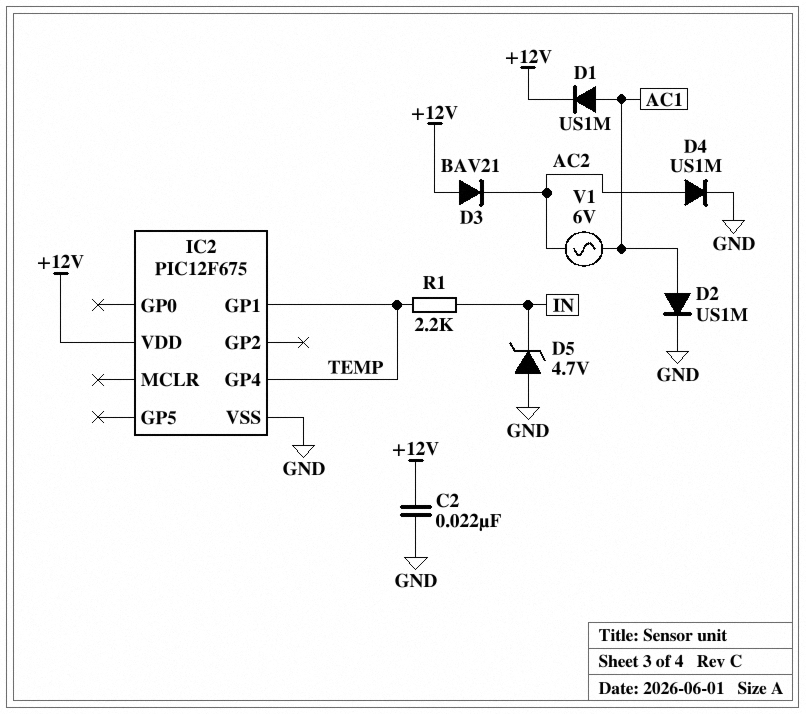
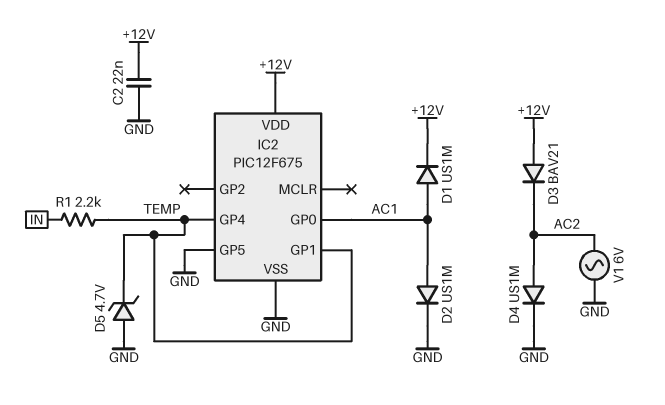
D5: zener 4.7V (A GND, K IN) -> zener 4.7V (A GND, K TEMP)
IC2 pin GP0: none -> AC1
IC2 pin GP5: none -> GND
V1: AC 6V (AC1, AC2) -> AC 6V (AC2, GND)

